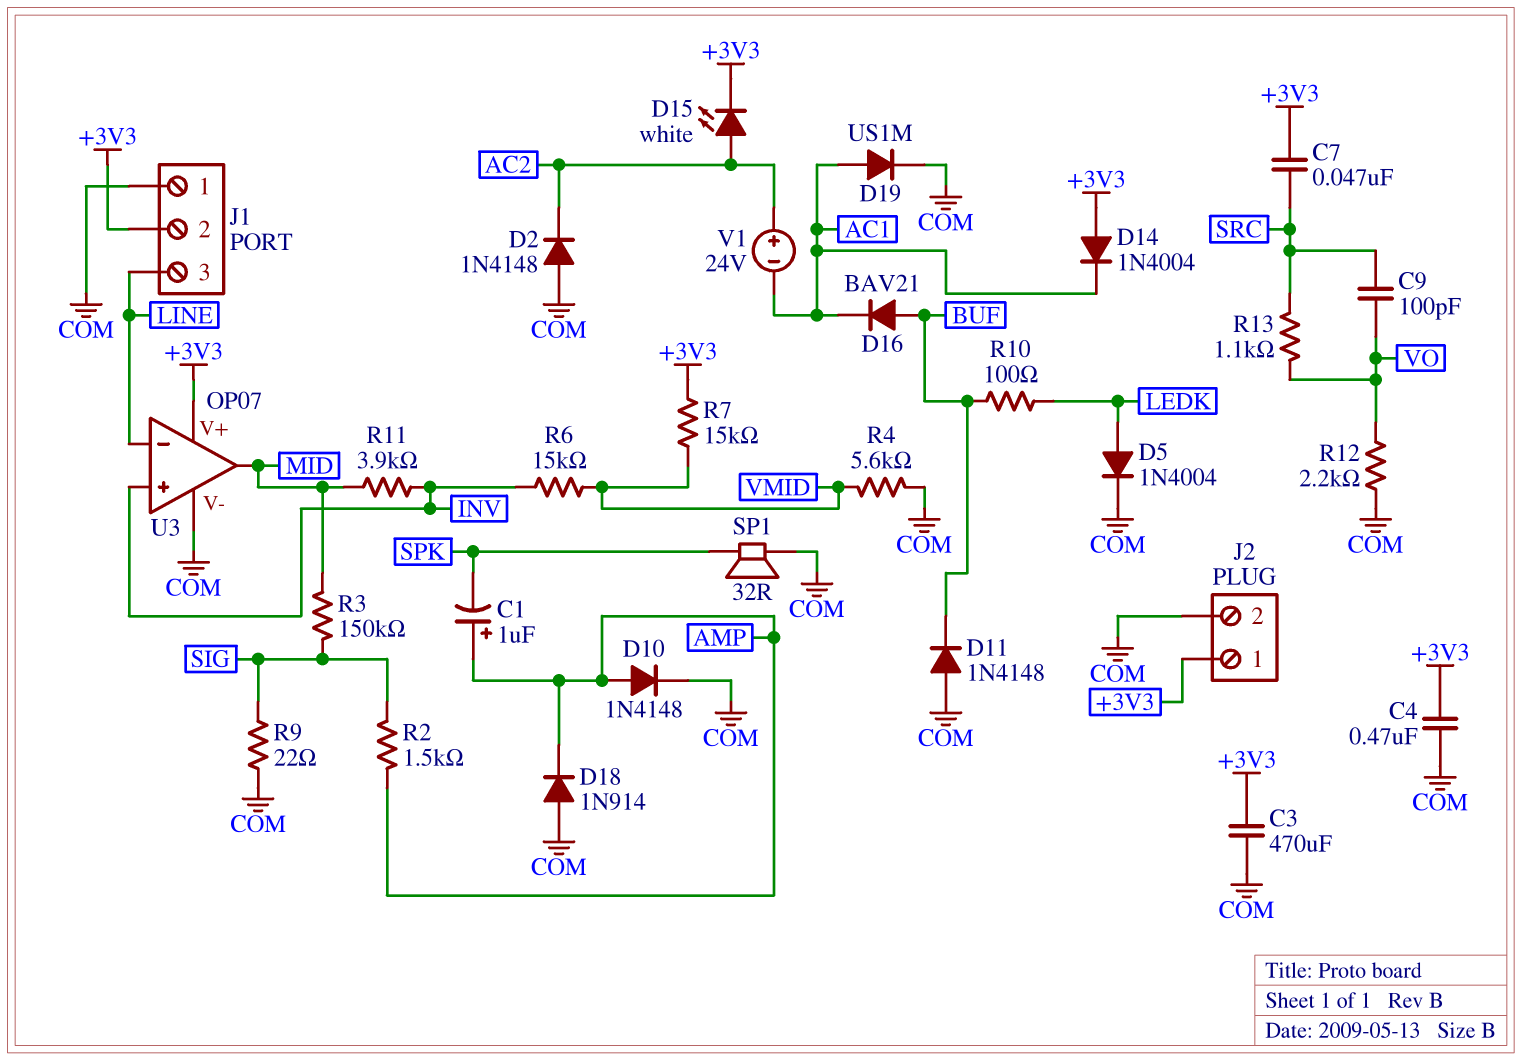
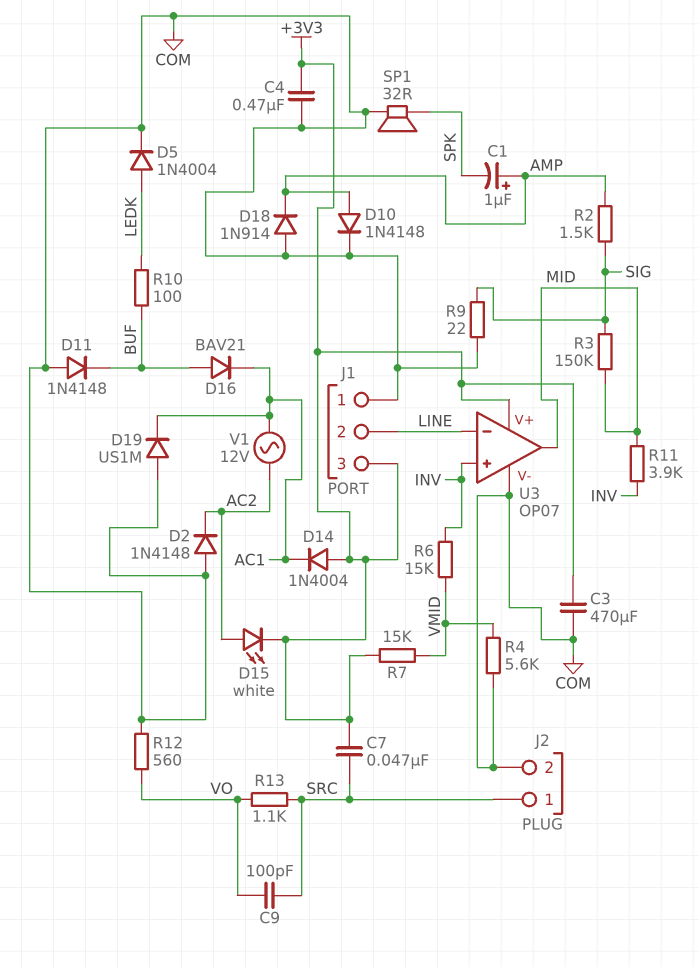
D19: diode US1M (A AC1, K COM) -> diode US1M (A COM, K AC1)
J1 pin 2: +3V3 -> LINE
J1 pin 3: LINE -> +3V3
J2 pin 1: +3V3 -> SRC
R12: 2.2k (COM, VO) -> 560 (COM, VO)
V1: 24V (plus AC2, minus AC1) -> AC 12V (AC1, AC2)

